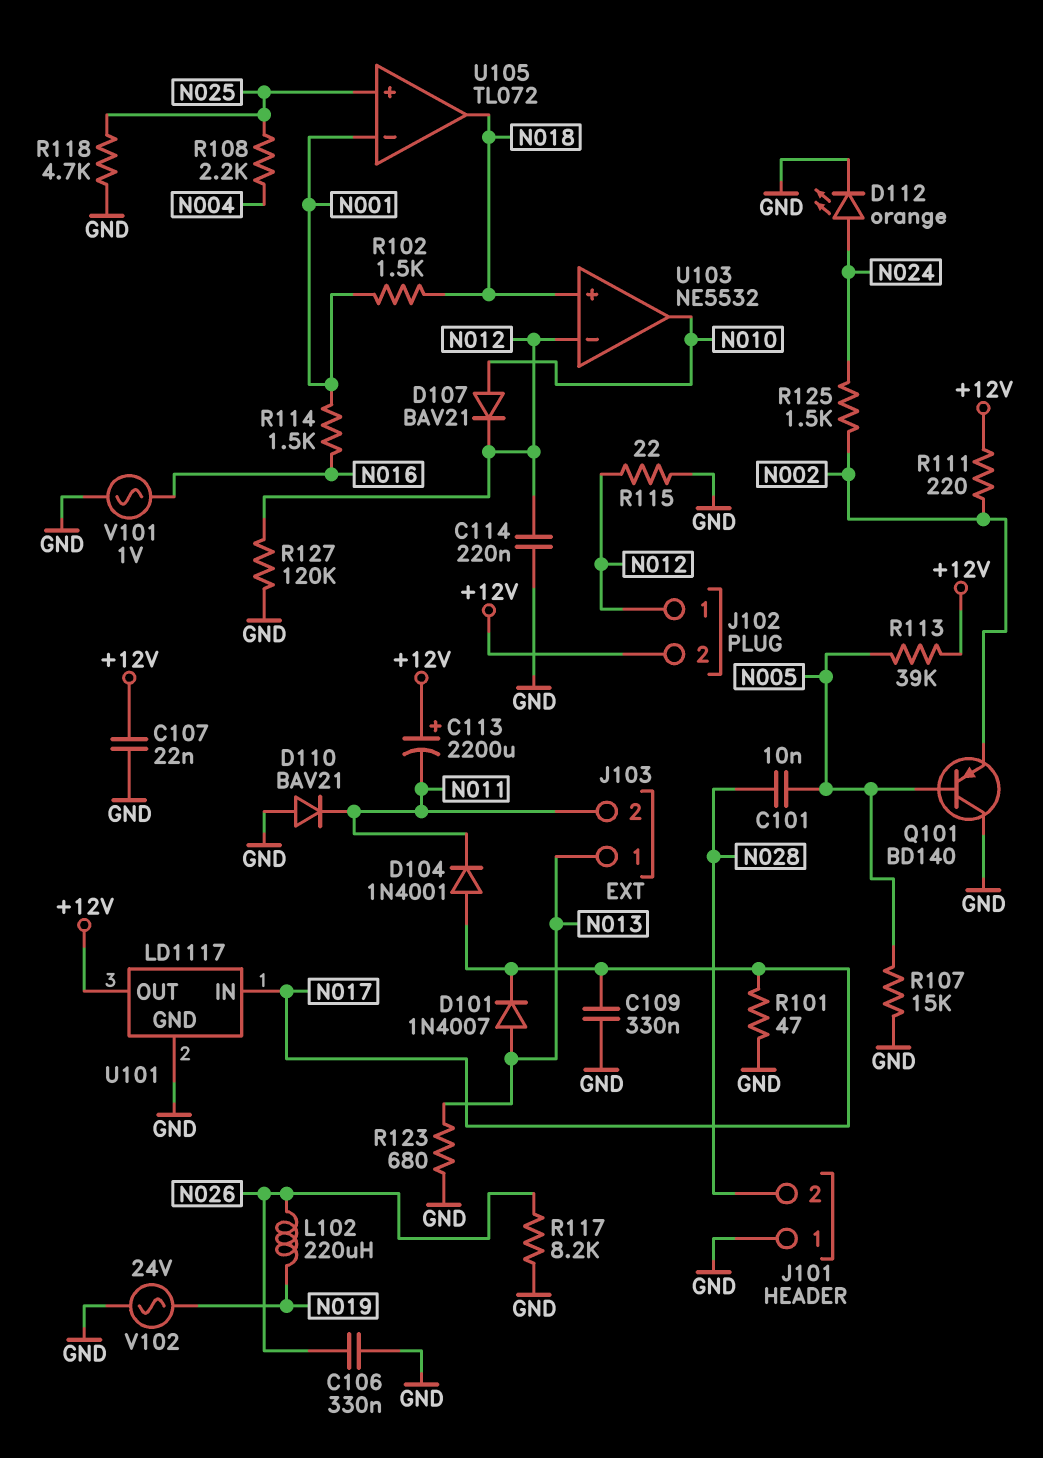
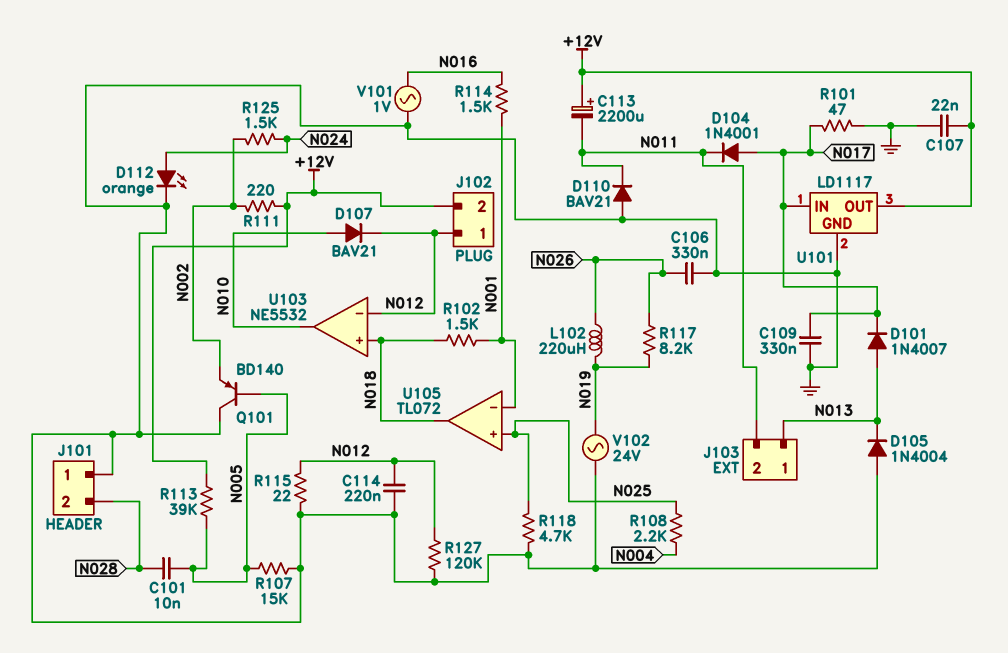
D105: none -> diode 1N4004 (A GND, K N013)
R117: 8.2k (GND, N026) -> 8.2k (N019, N026)
R123: 680 (GND, N013) -> none

